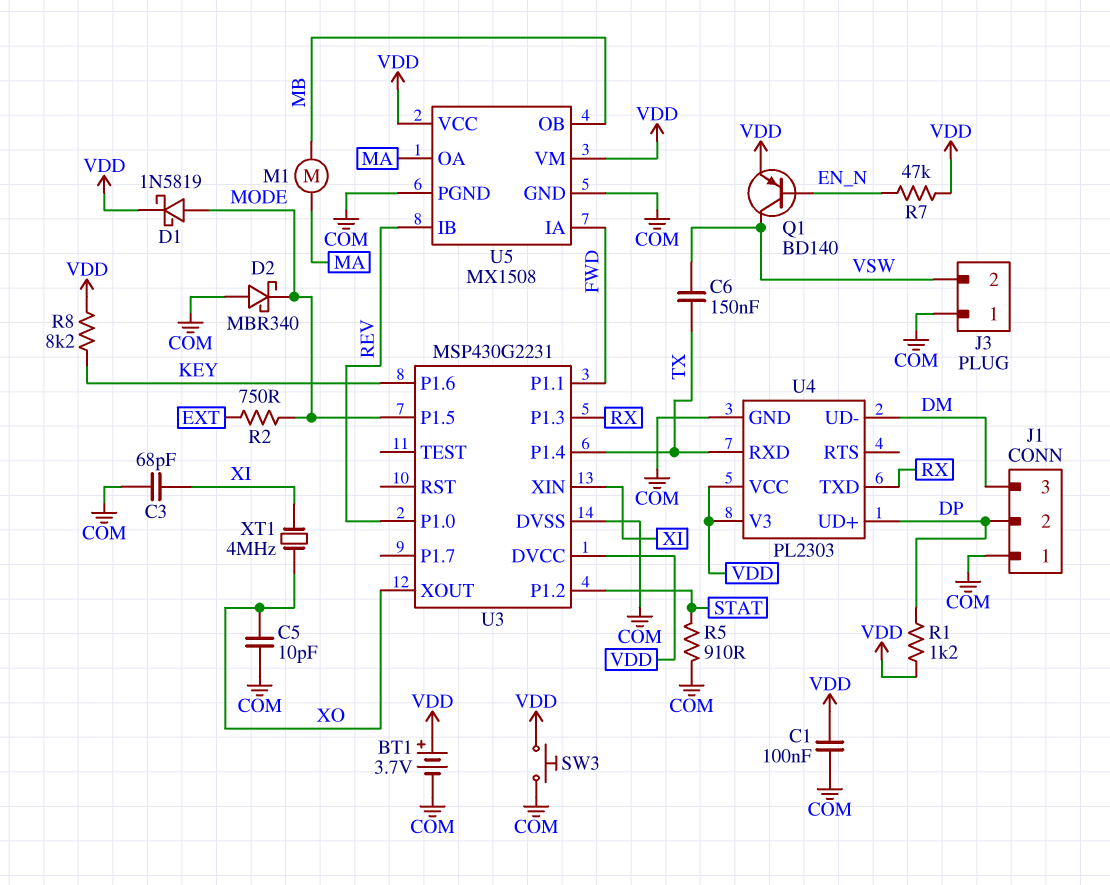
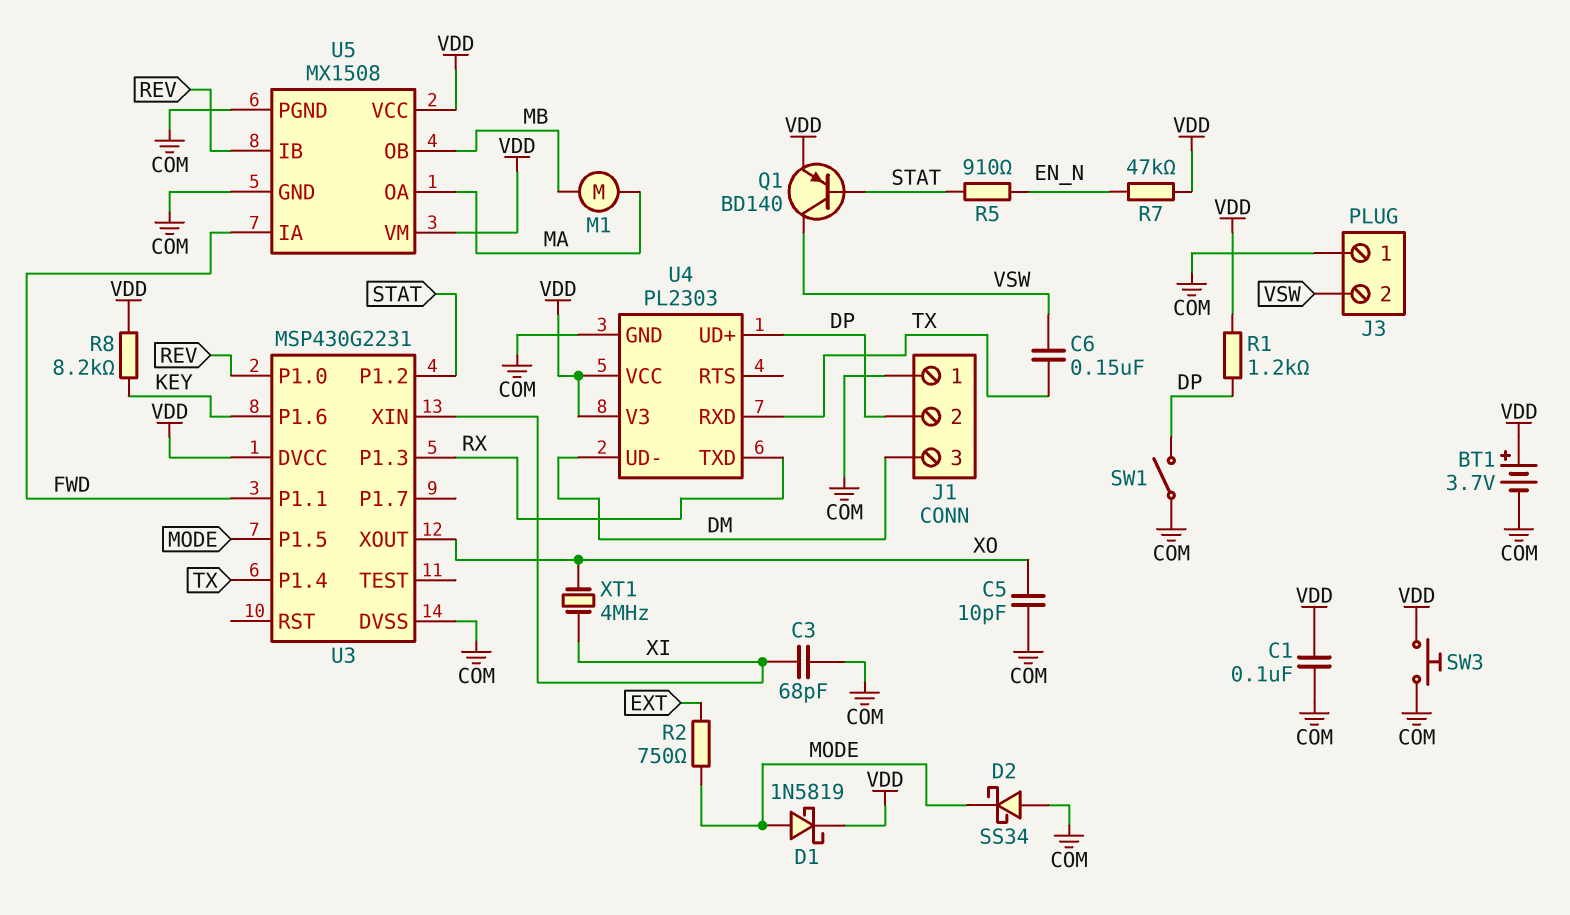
D2: schottky MBR340 (A COM, K MODE) -> schottky SS34 (A COM, K MODE)
Q1: PNP BD140 (B EN_N, C VSW, E VDD) -> PNP BD140 (B STAT, C VSW, E VDD)
R5: 910 (COM, STAT) -> 910 (EN_N, STAT)
SW1: none -> switch (COM, DP)

